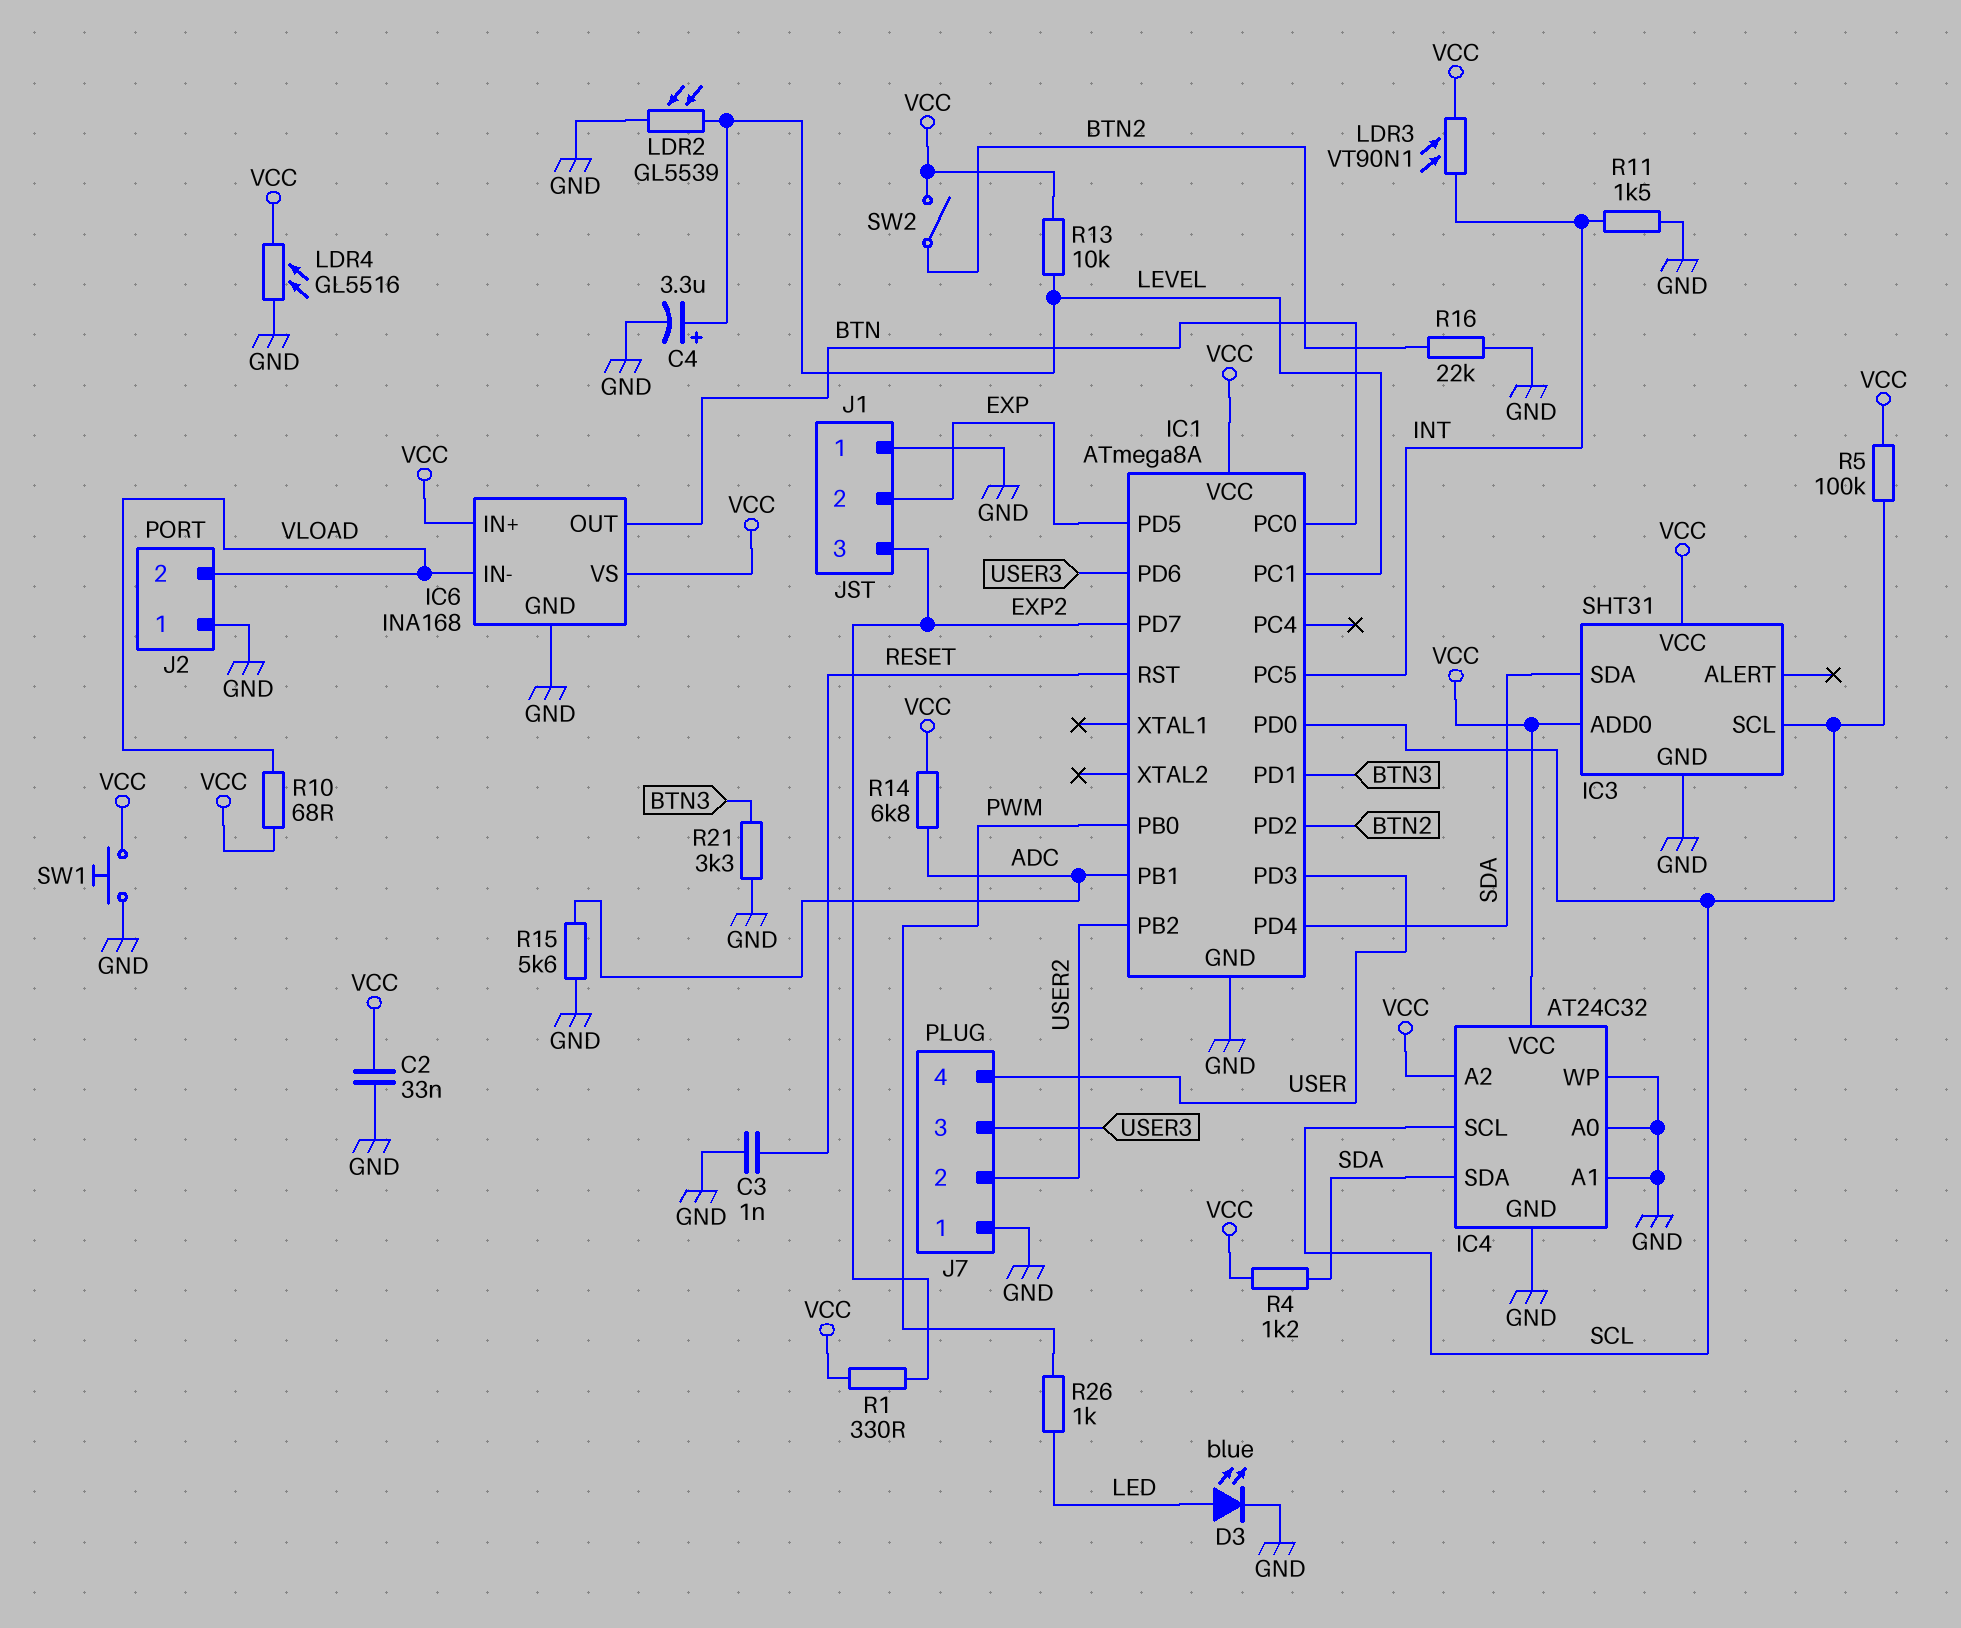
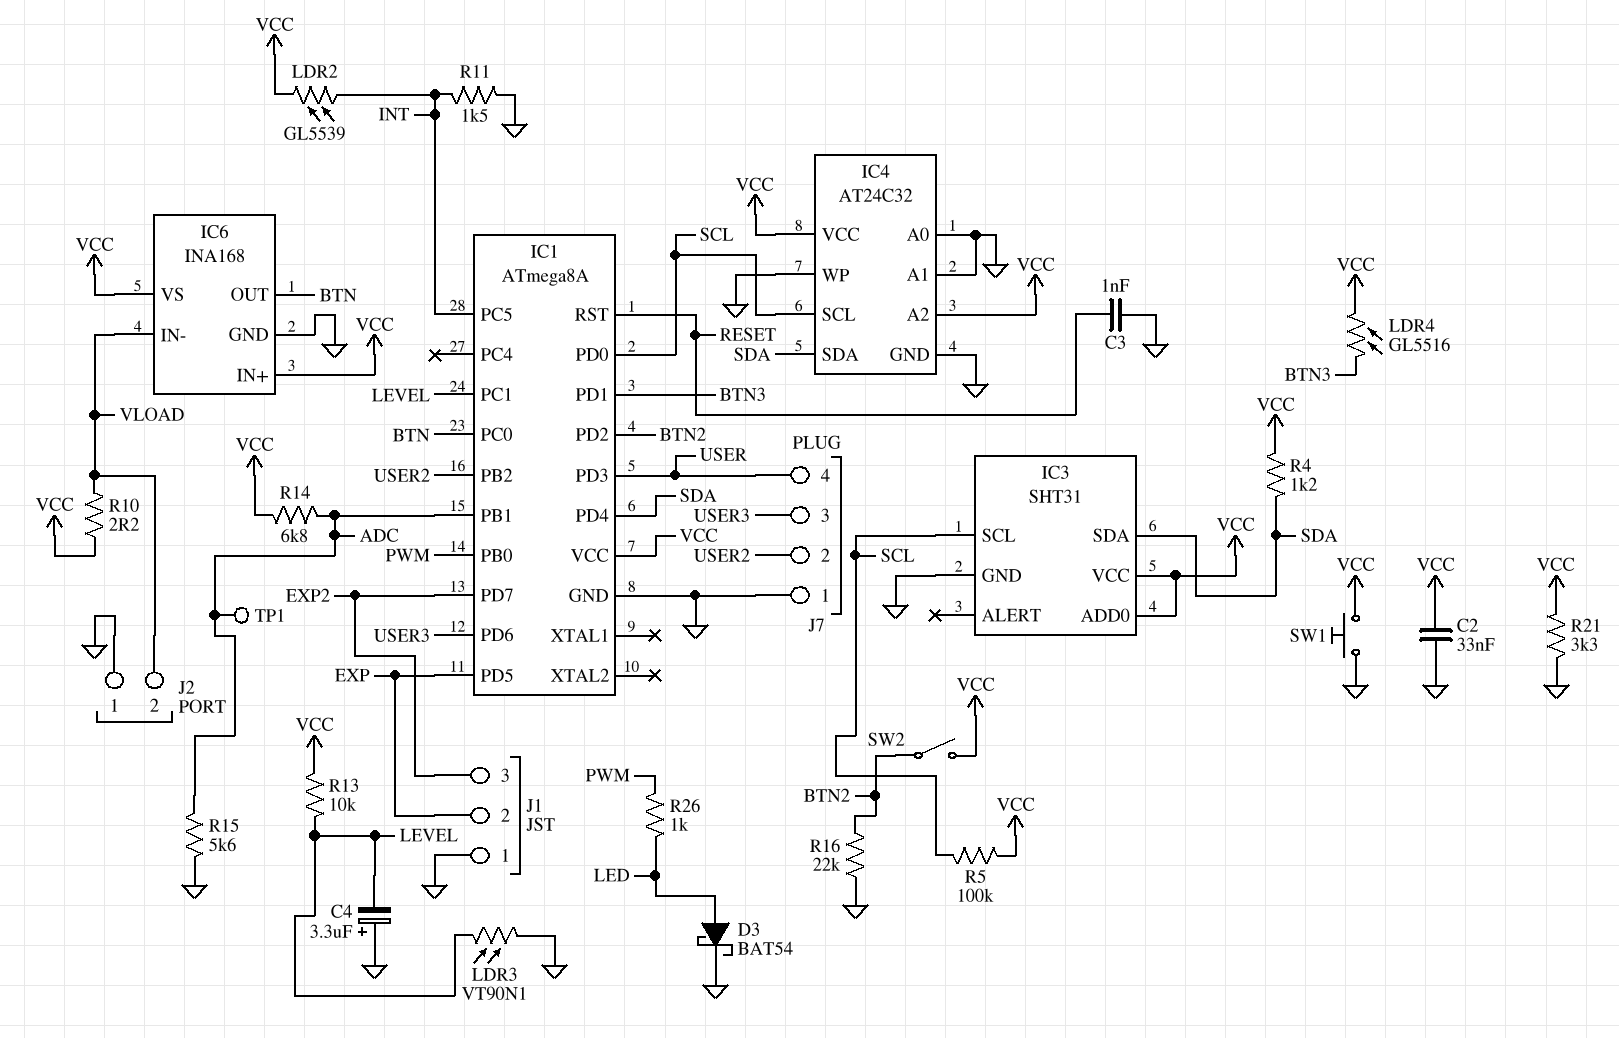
C4: 3.3uF (plus LEVEL, minus GND) -> 3.3uF (plus GND, minus LEVEL)
D3: LED blue (A LED, K GND) -> schottky BAT54 (A LED, K GND)
LDR2: GL5539 (GND, LEVEL) -> GL5539 (INT, VCC)
LDR3: VT90N1 (INT, VCC) -> VT90N1 (GND, LEVEL)
LDR4: GL5516 (GND, VCC) -> GL5516 (BTN3, VCC)
R1: 330 (EXP2, VCC) -> none
R10: 68 (VCC, VLOAD) -> 2.2 (VCC, VLOAD)
R21: 3.3k (BTN3, GND) -> 3.3k (GND, VCC)
TP1: none -> test point (ADC)

